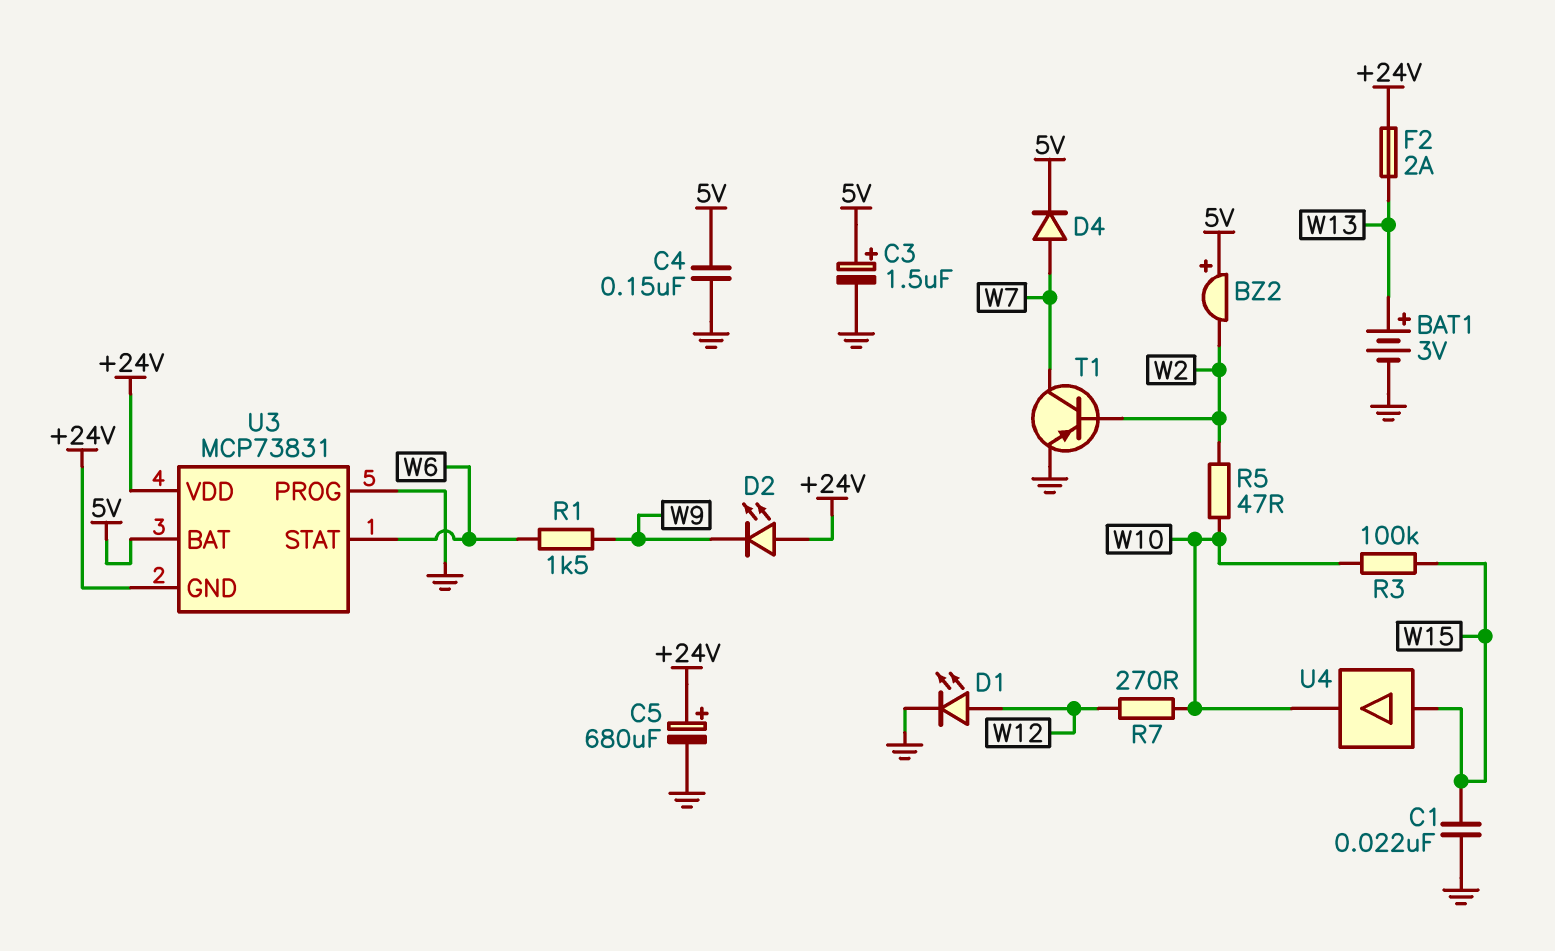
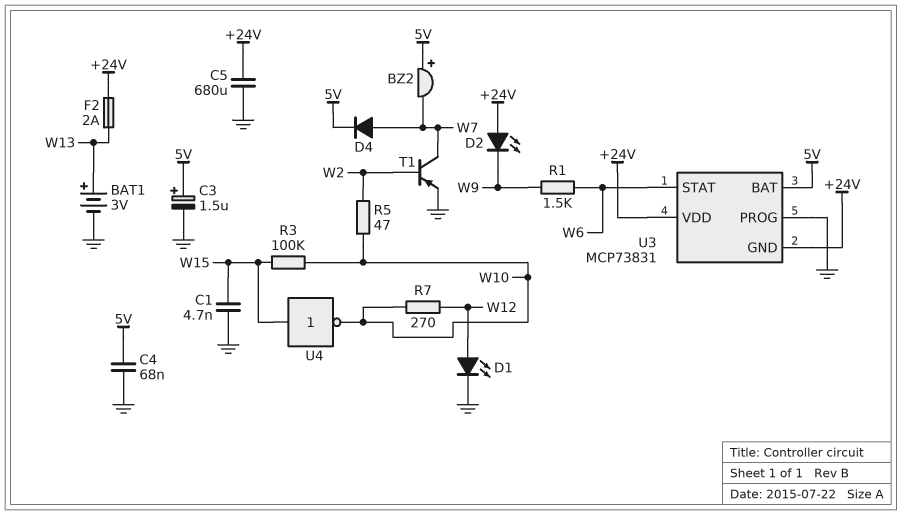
BZ2: buzzer (plus 5V, minus W2) -> buzzer (plus 5V, minus W7)
C1: 22nF (GND, W15) -> 4.7nF (GND, W15)
C4: 150nF (5V, GND) -> 68nF (5V, GND)
C5: 680uF (plus +24V, minus GND) -> 680uF (+24V, GND)
U4: buffer (in W15, out W10) -> NOT (in W15, out W10)

